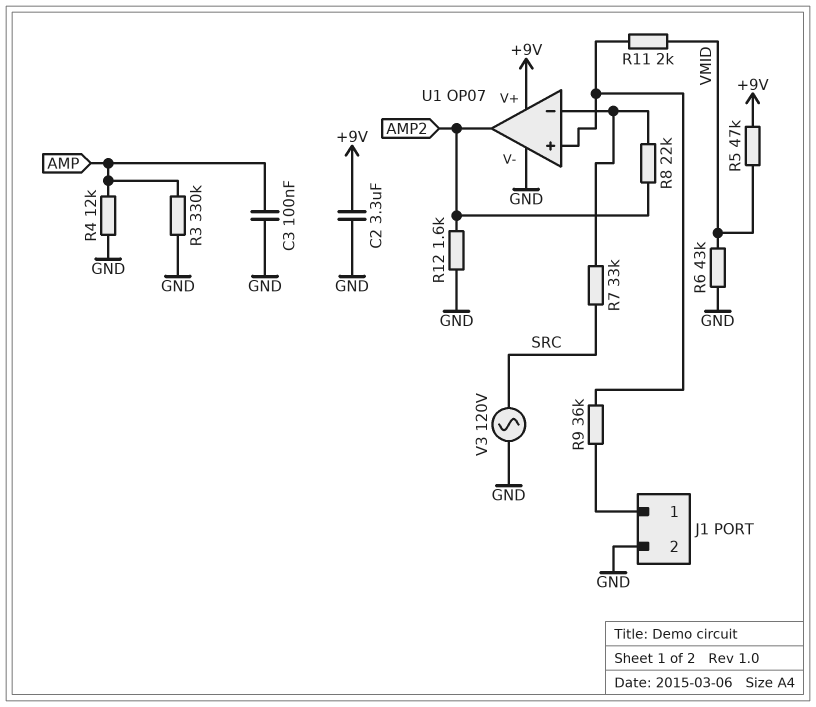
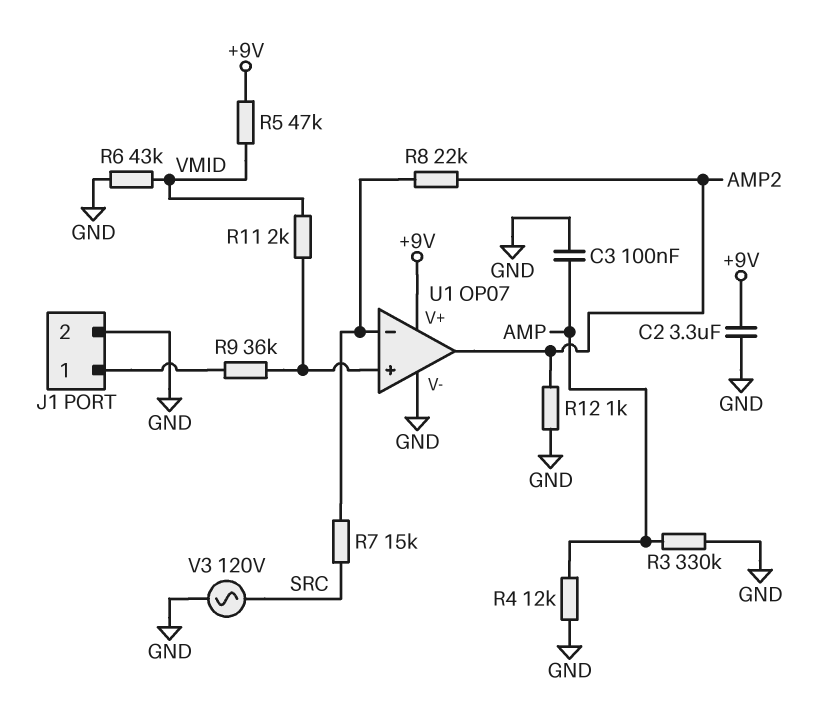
R7: 33k (SRC, U1/in-) -> 15k (SRC, U1/in-)
R12: 1.6k (AMP2, GND) -> 1k (AMP2, GND)

